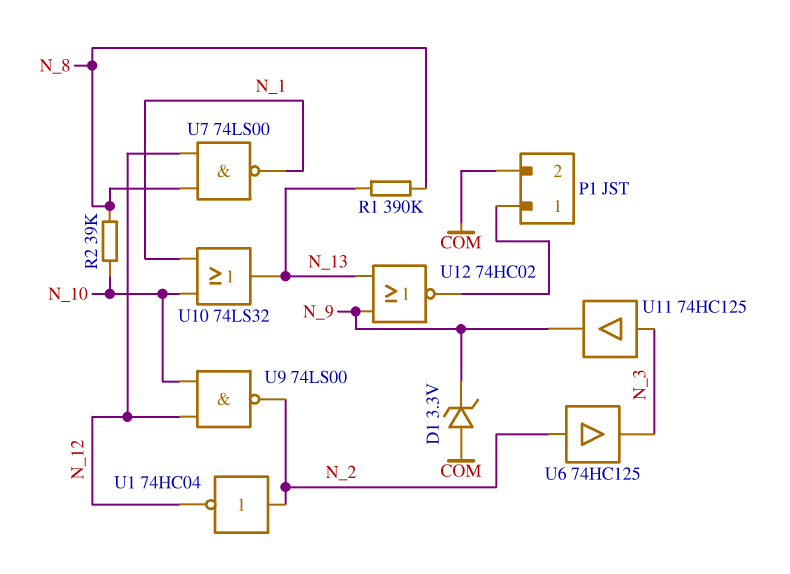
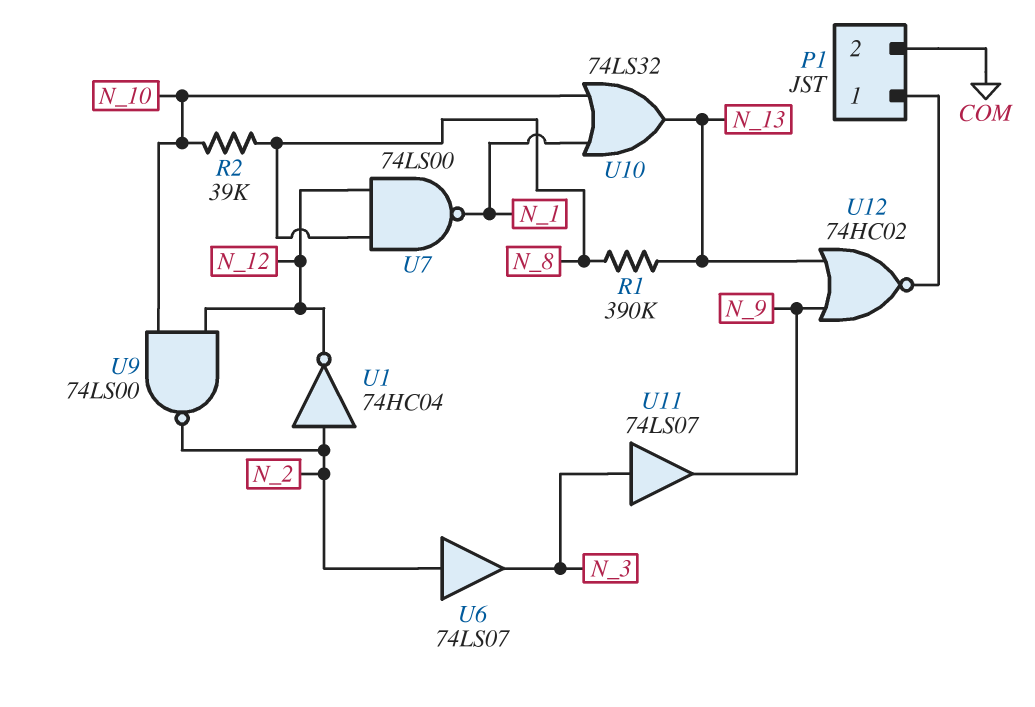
D1: zener 3.3V (A COM, K N_9) -> none
U6: buffer 74HC125 (in N_2, out N_3) -> buffer 74LS07 (in N_2, out N_3)
U11: buffer 74HC125 (in N_3, out N_9) -> buffer 74LS07 (in N_3, out N_9)

